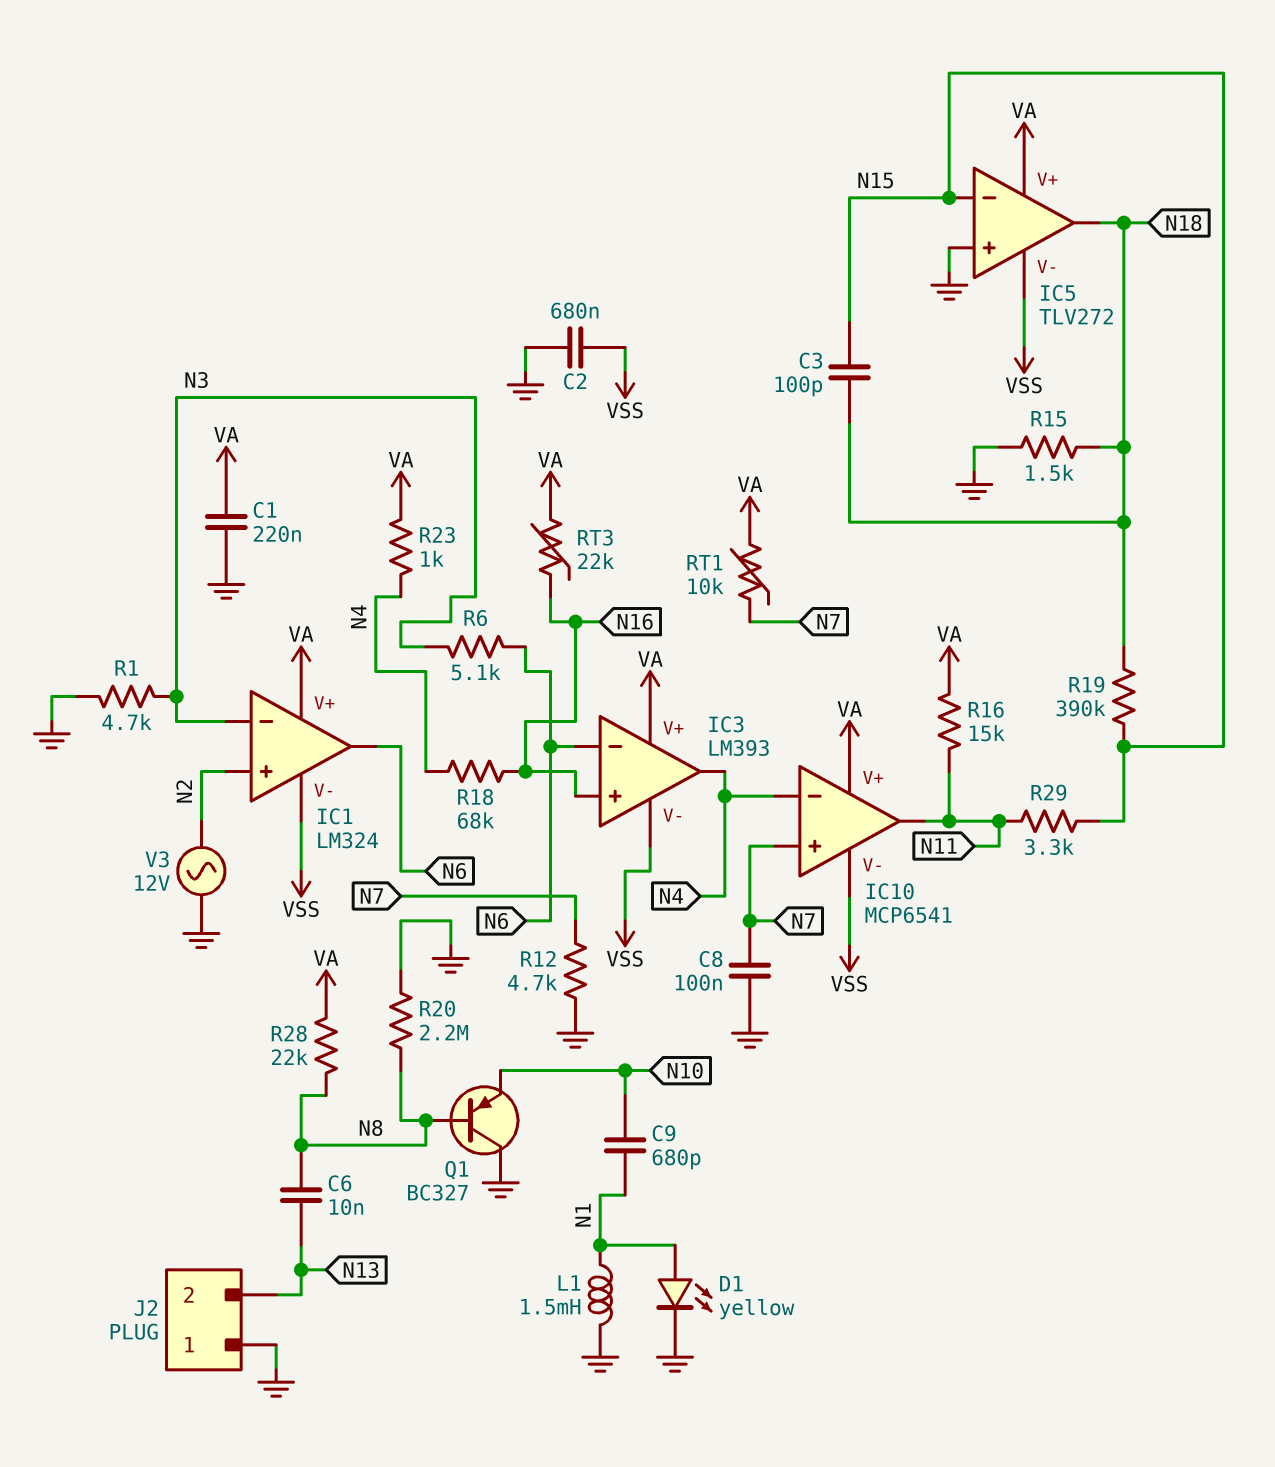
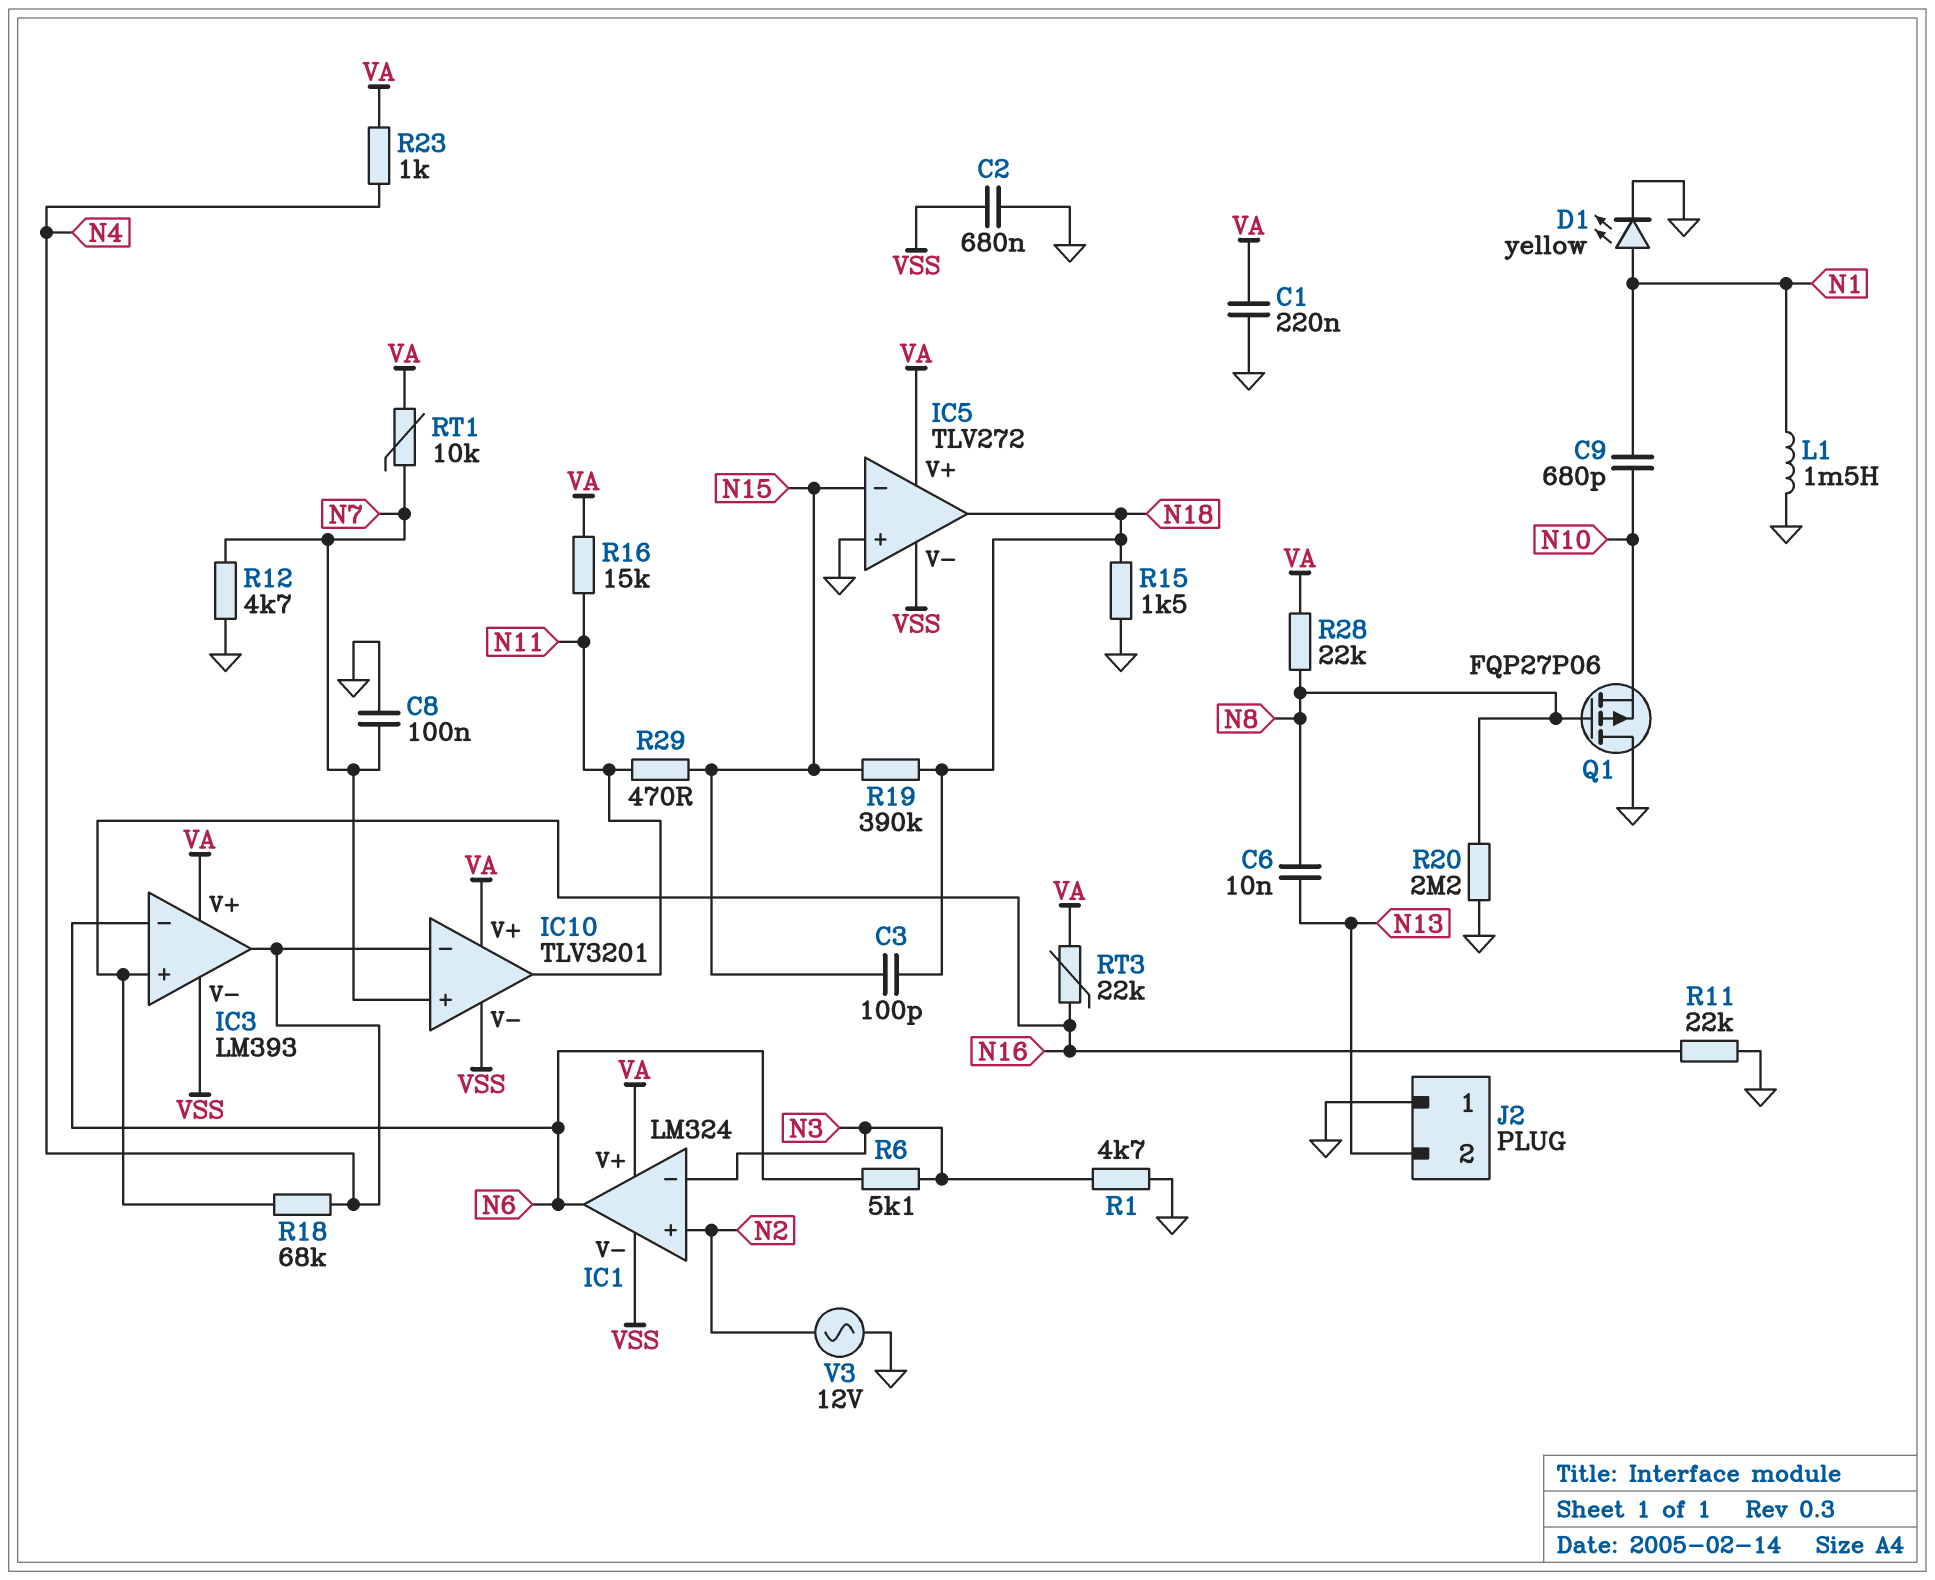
IC10: MCP6541 -> TLV3201
Q1: PNP BC327 (B N8, C GND, E N10) -> PMOS FQP27P06 (G N8, D GND, S N10)
R11: none -> 22k (GND, N16)
R29: 3.3k (N11, N15) -> 470 (N11, N15)

